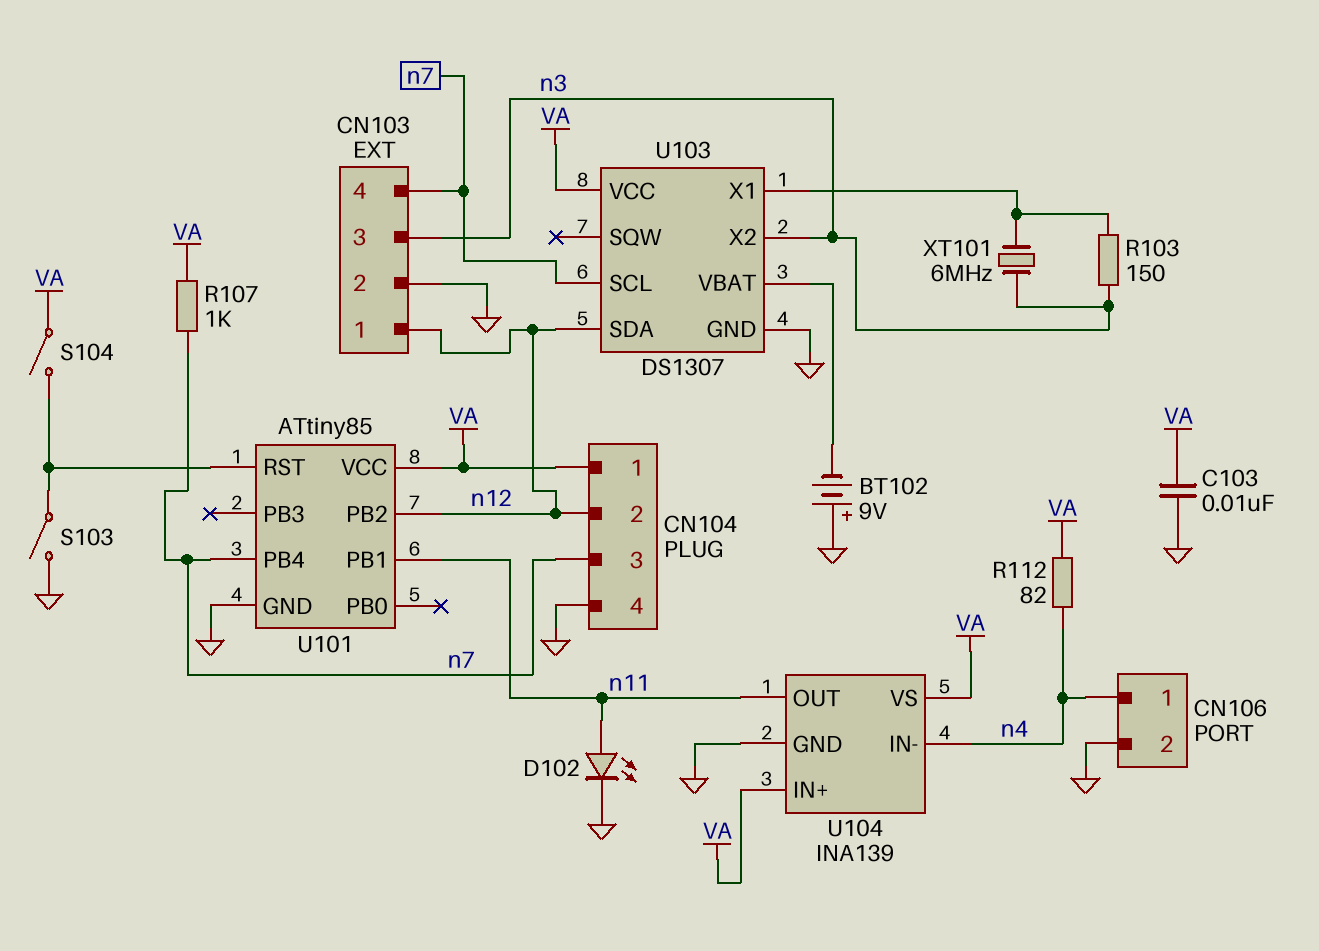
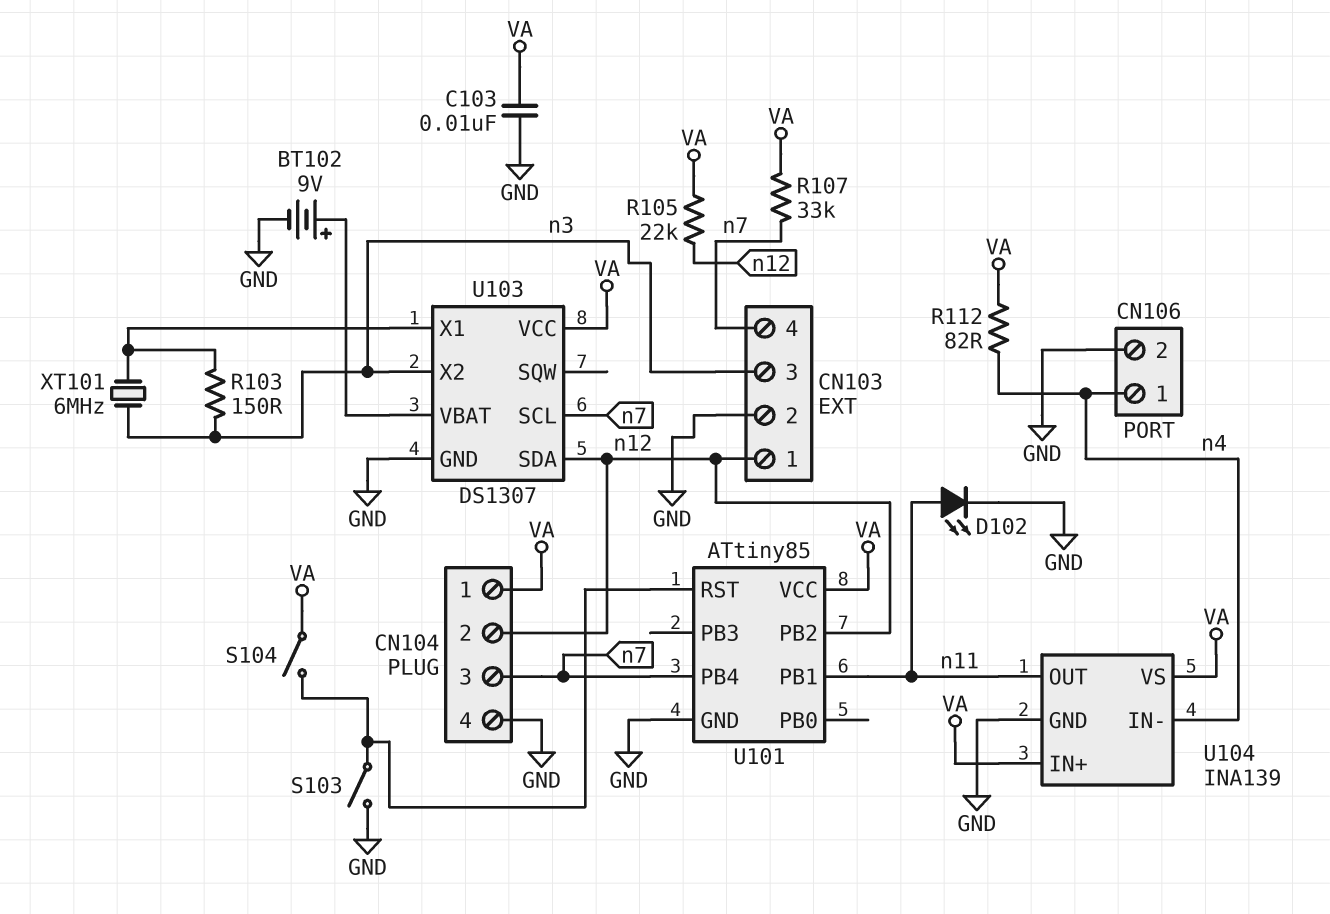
BT102: 9V (plus GND, minus U103/VBAT) -> 9V (plus U103/VBAT, minus GND)
R105: none -> 22k (VA, n12)
R107: 1k (VA, n7) -> 33k (VA, n7)

